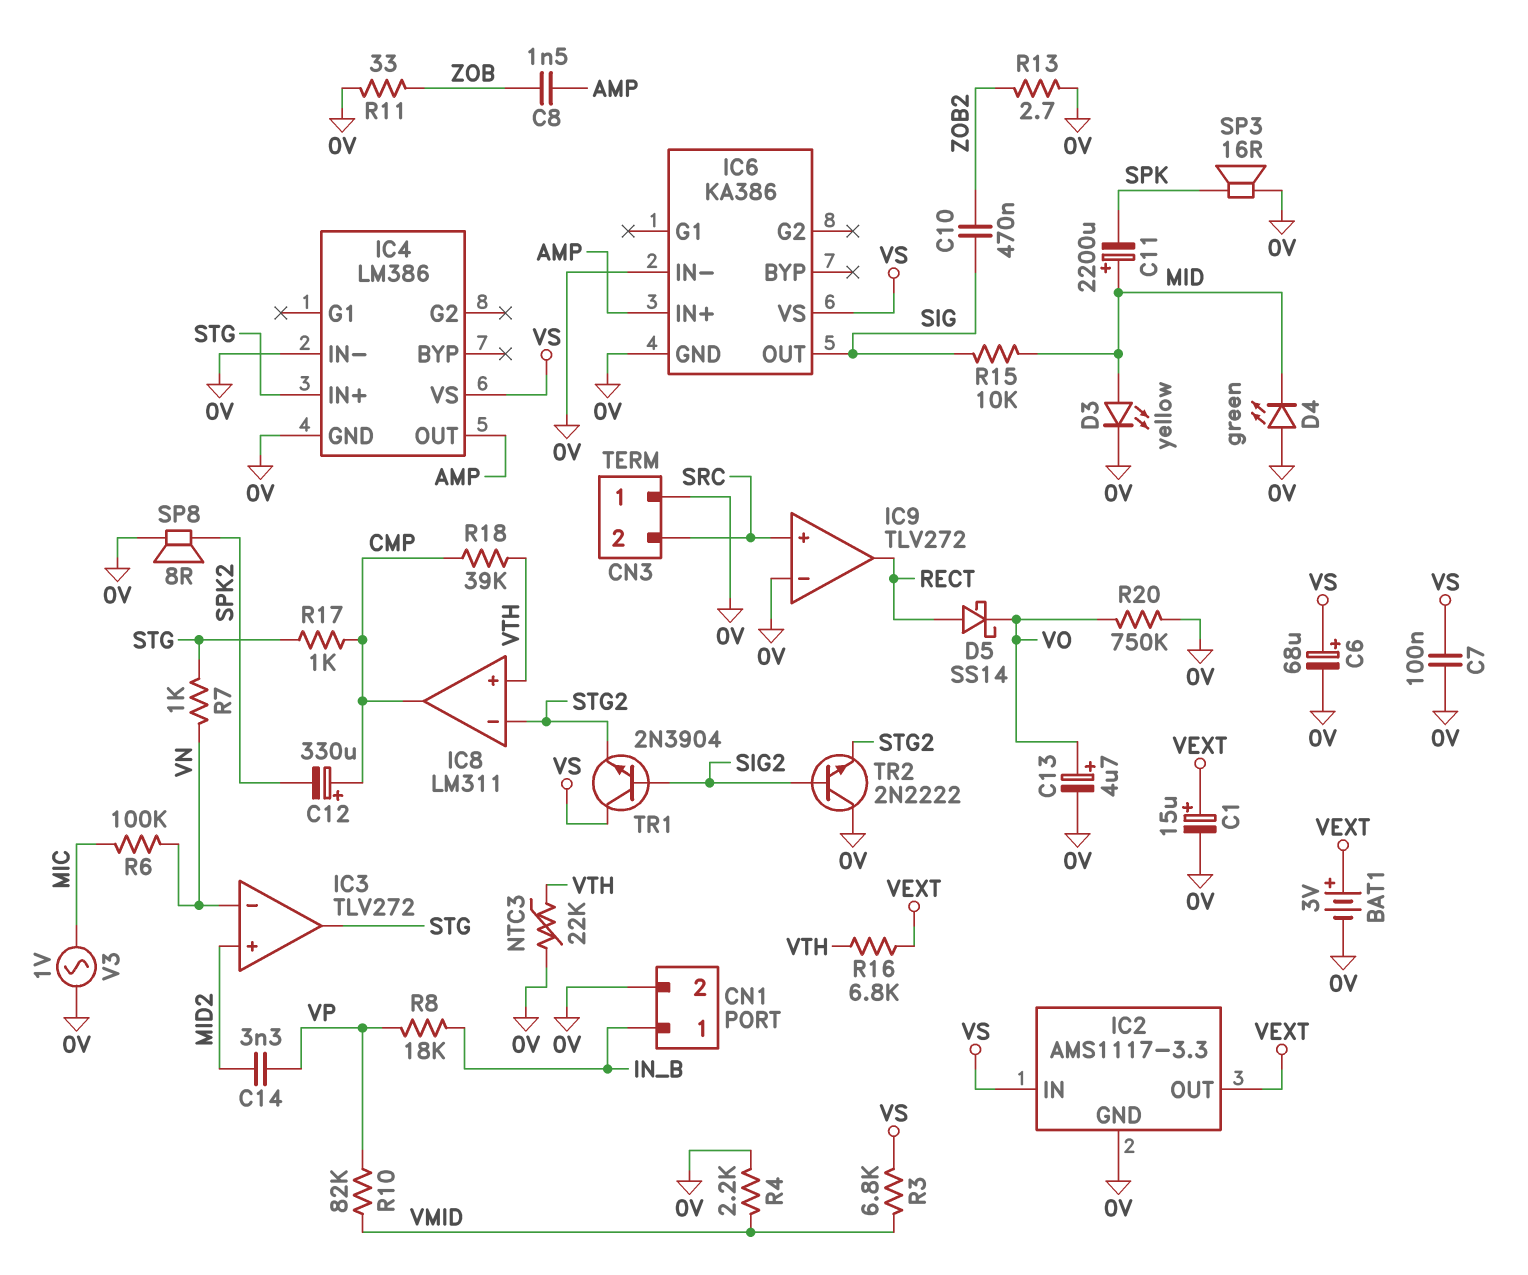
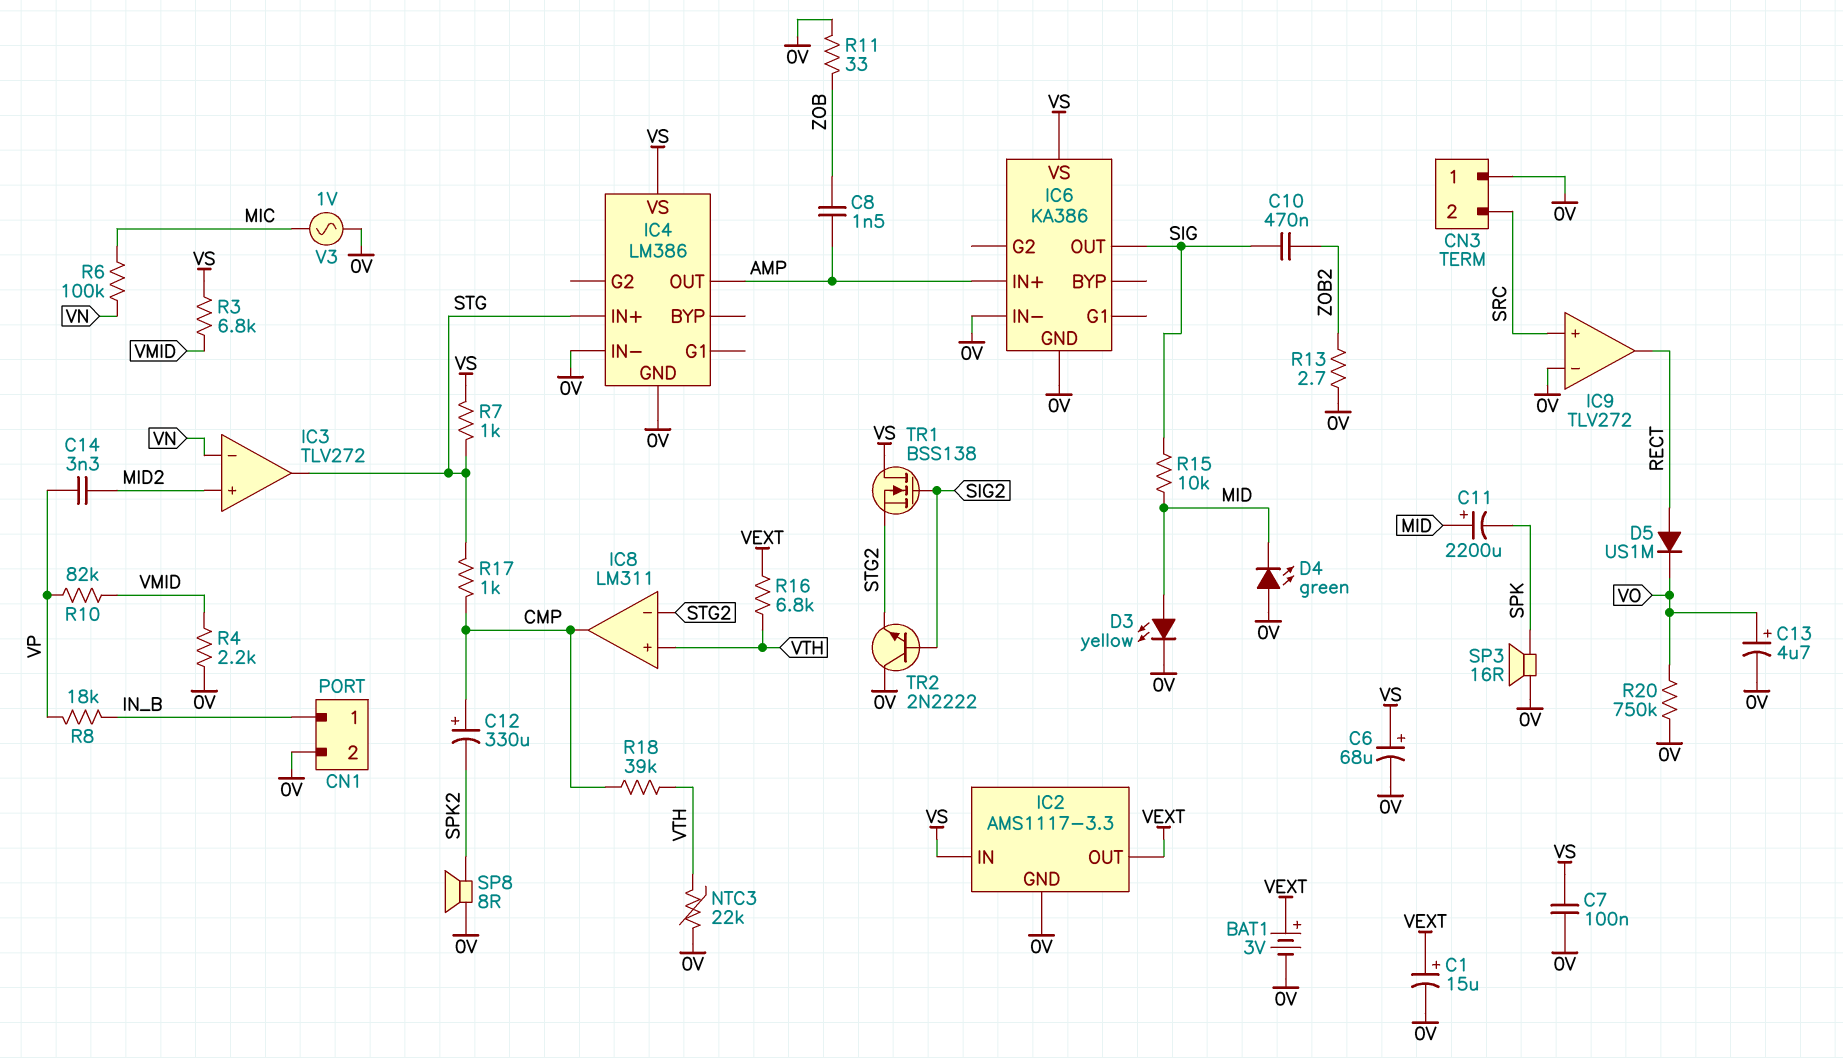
D5: schottky SS14 (A RECT, K VO) -> diode US1M (A RECT, K VO)
R7: 1k (STG, VN) -> 1k (STG, VS)
TR1: NPN 2N3904 (B SIG2, C VS, E STG2) -> NMOS BSS138 (G SIG2, D VS, S STG2)

